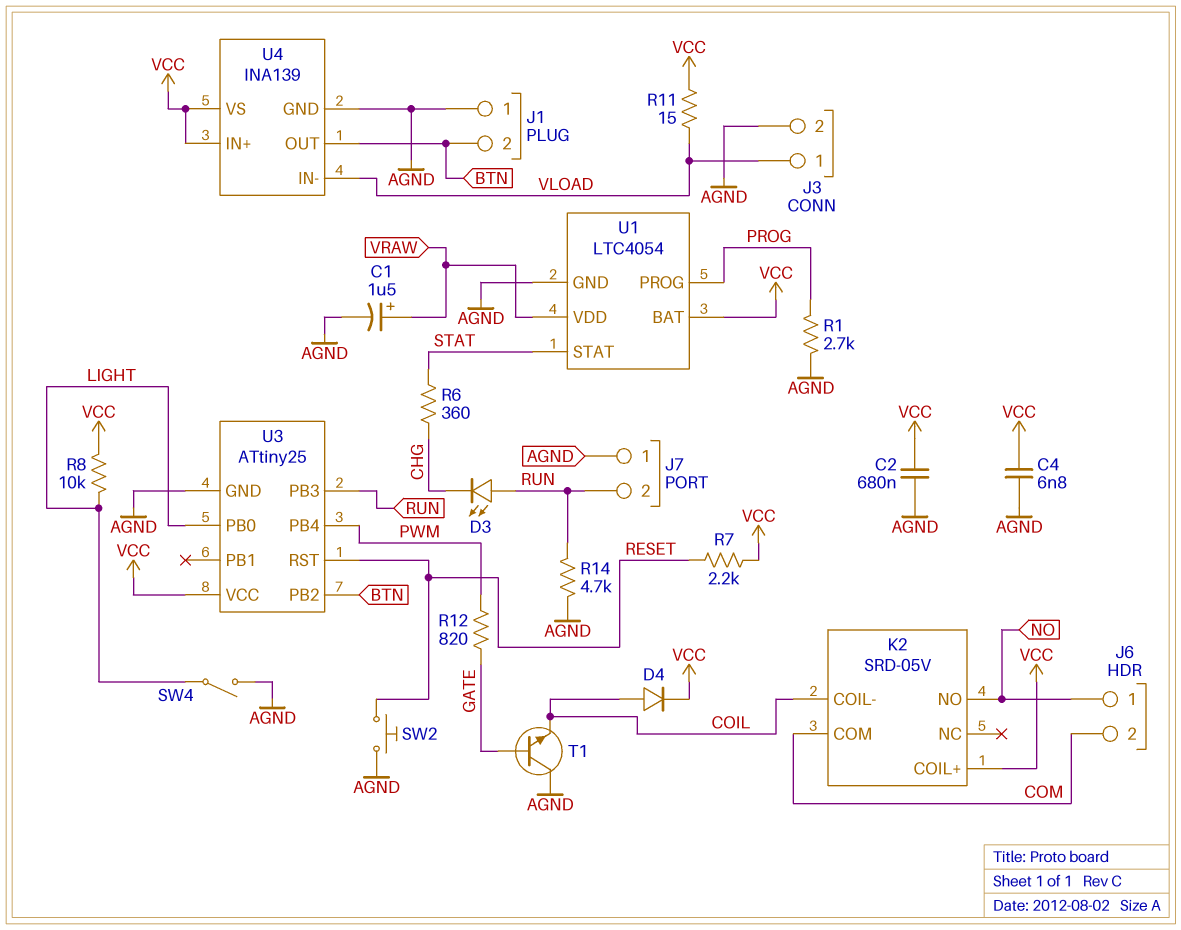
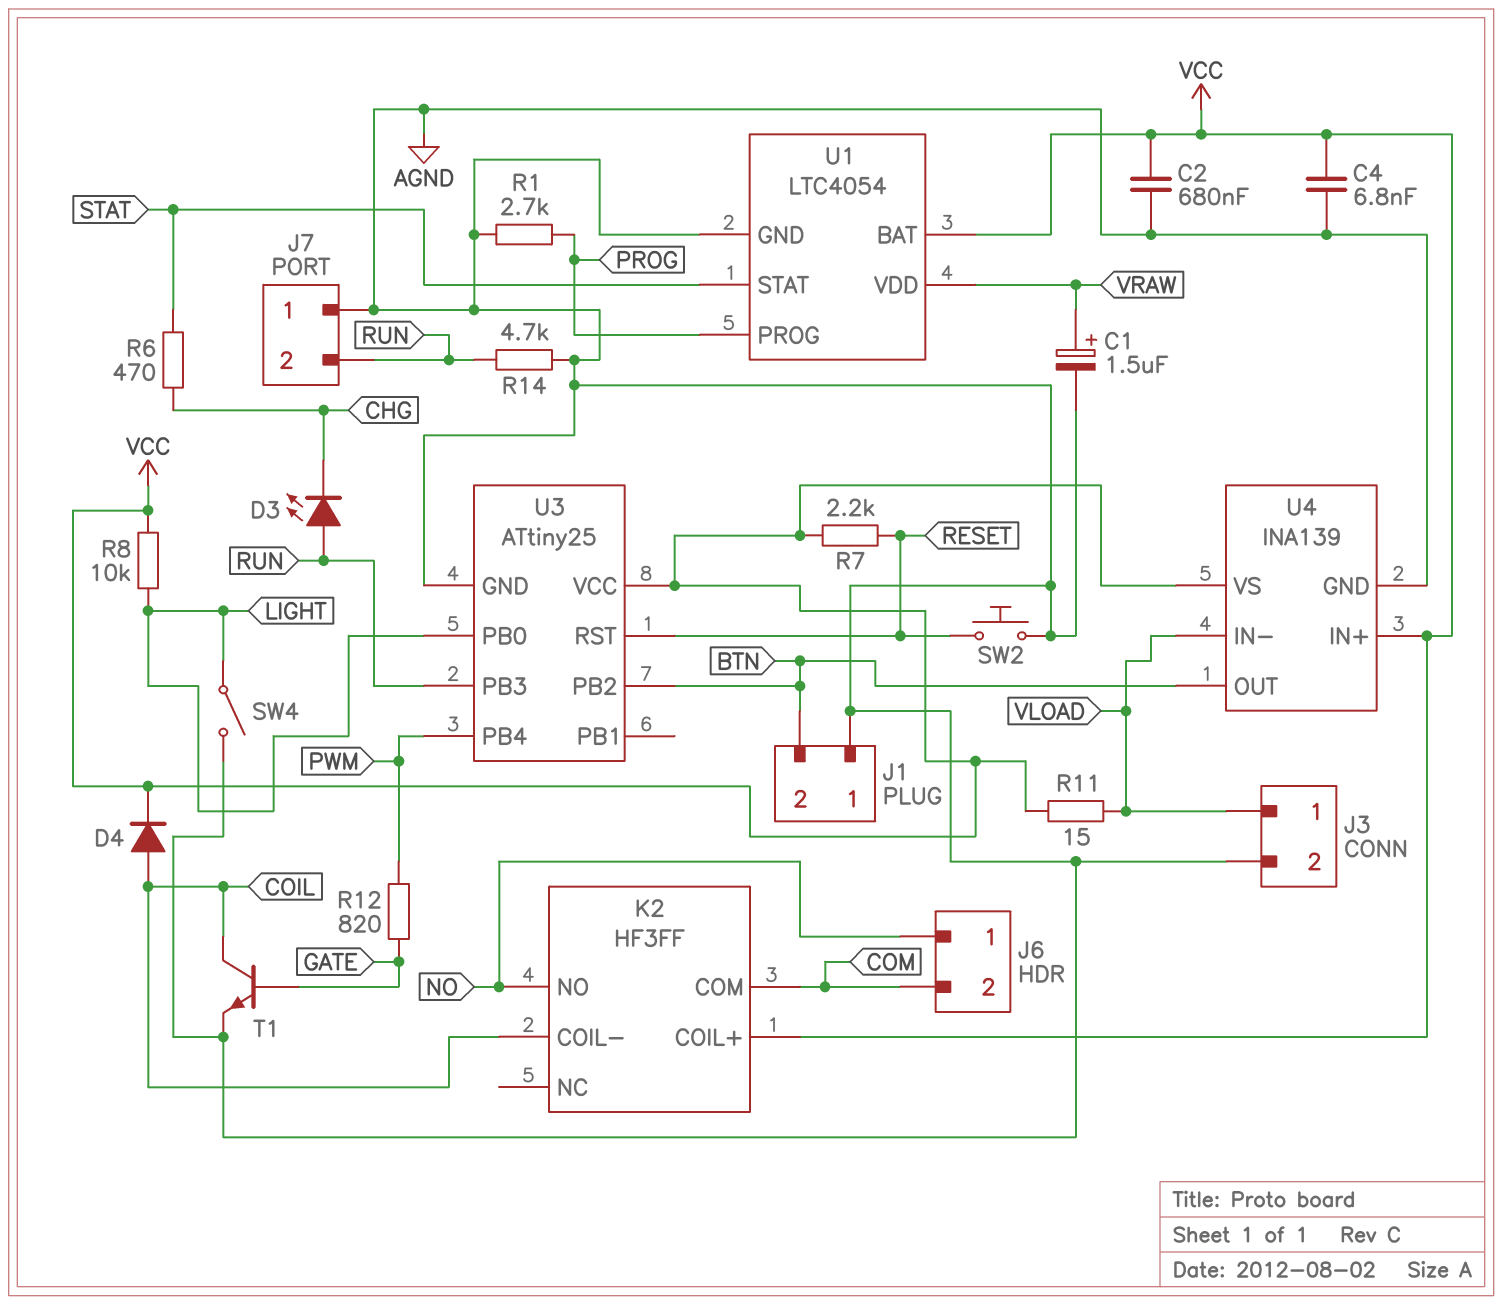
K2: SRD-05V -> HF3FF
R6: 360 (CHG, STAT) -> 470 (CHG, STAT)
T1: NPN (B GATE, C AGND, E COIL) -> NPN (B GATE, C COIL, E AGND)

